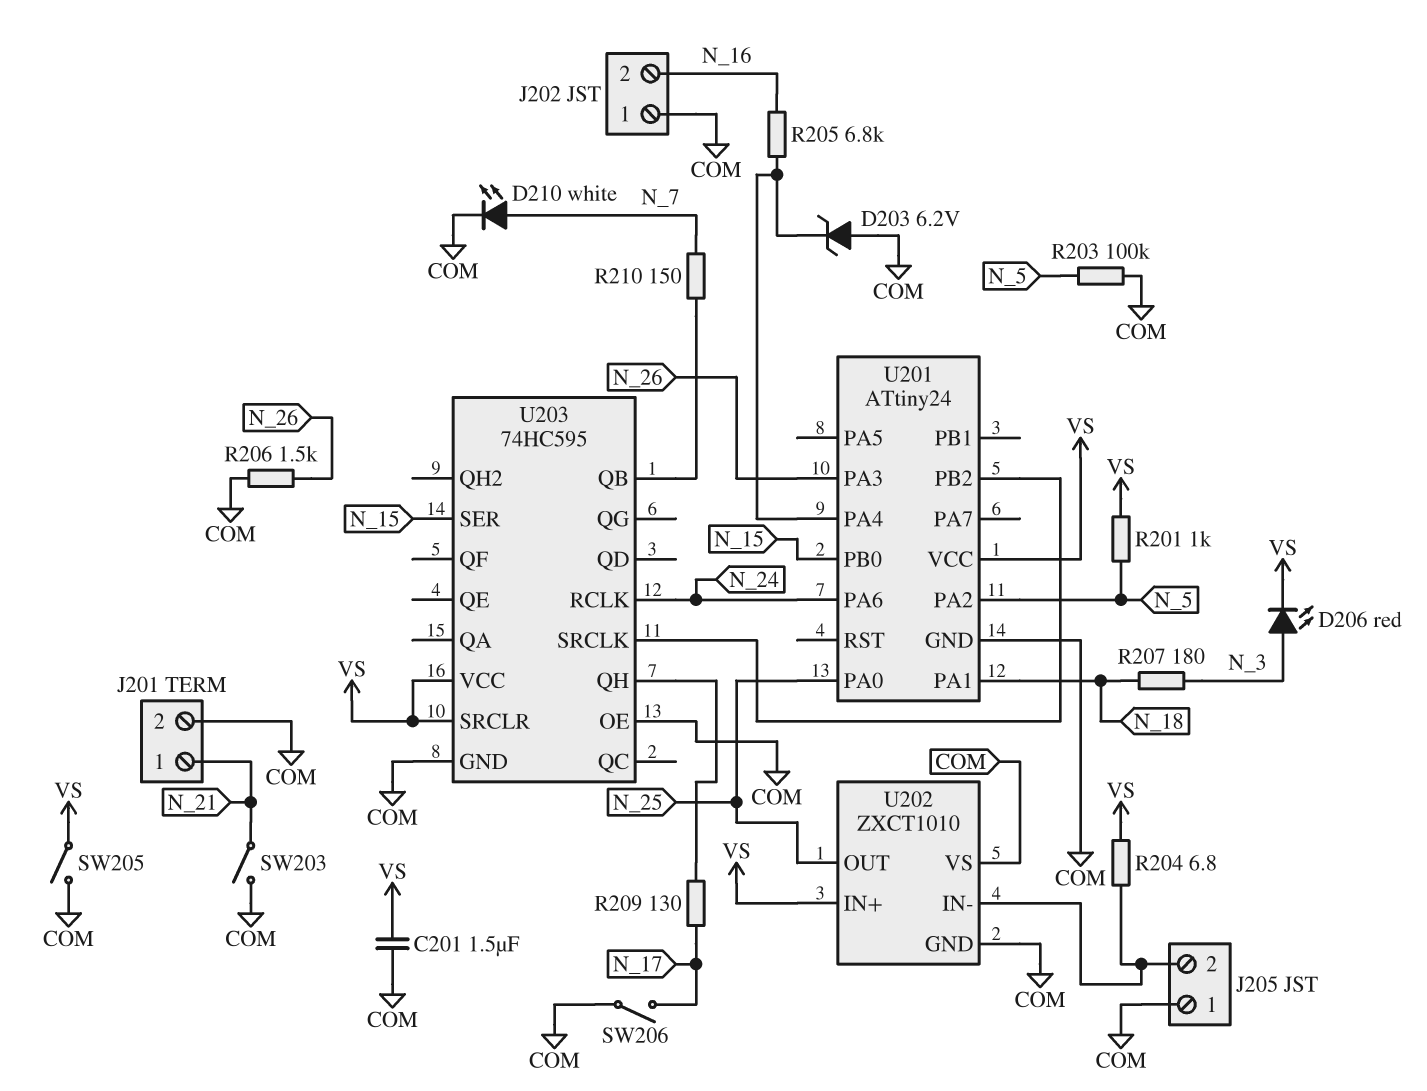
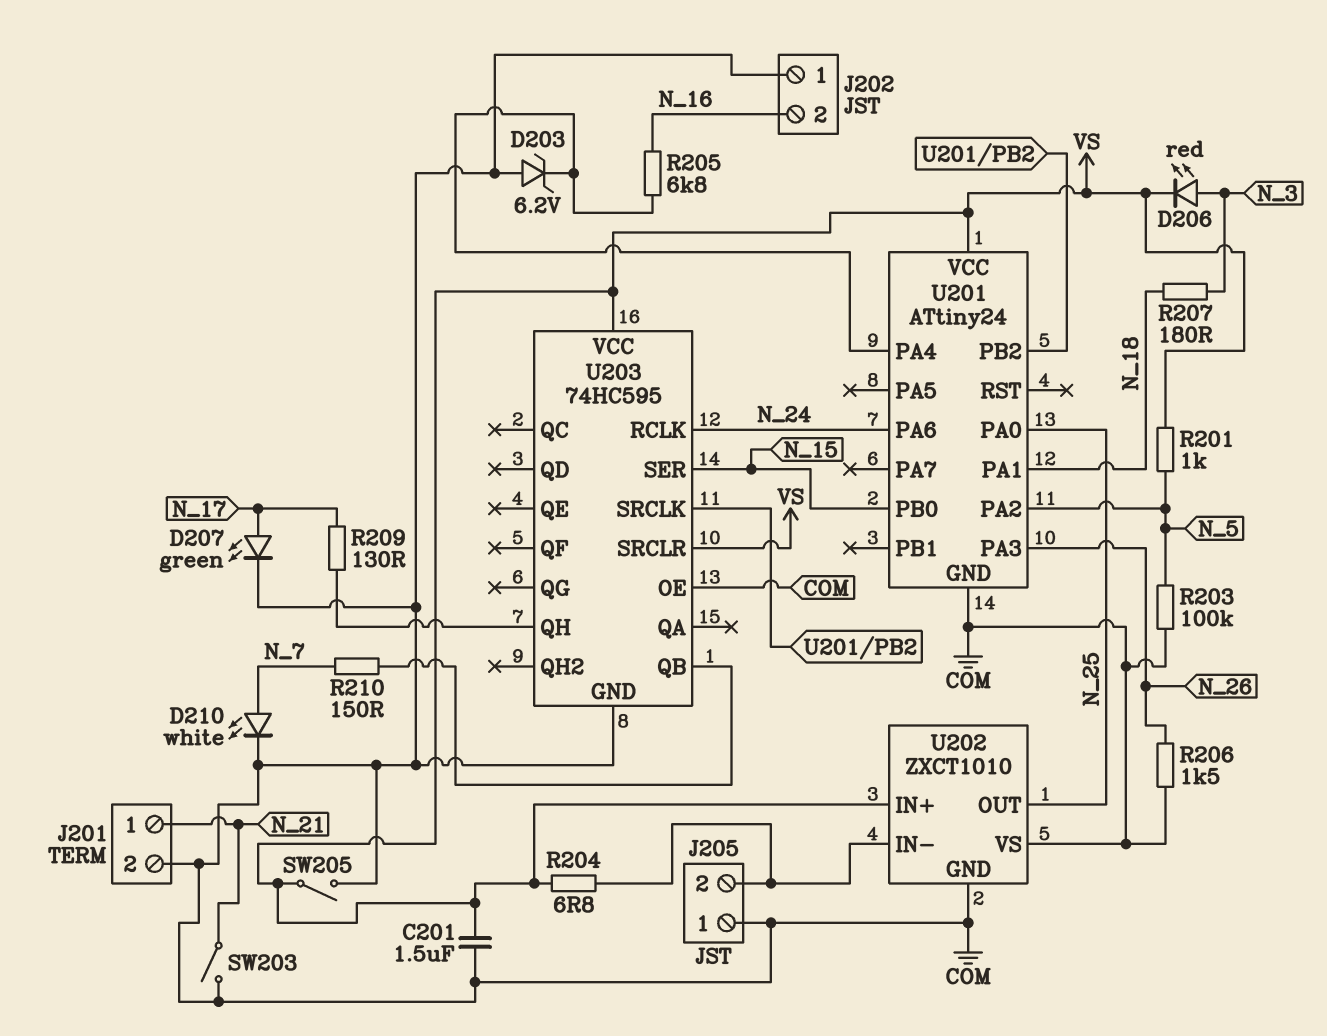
D207: none -> LED green (A N_17, K COM)
SW206: switch (COM, N_17) -> none

